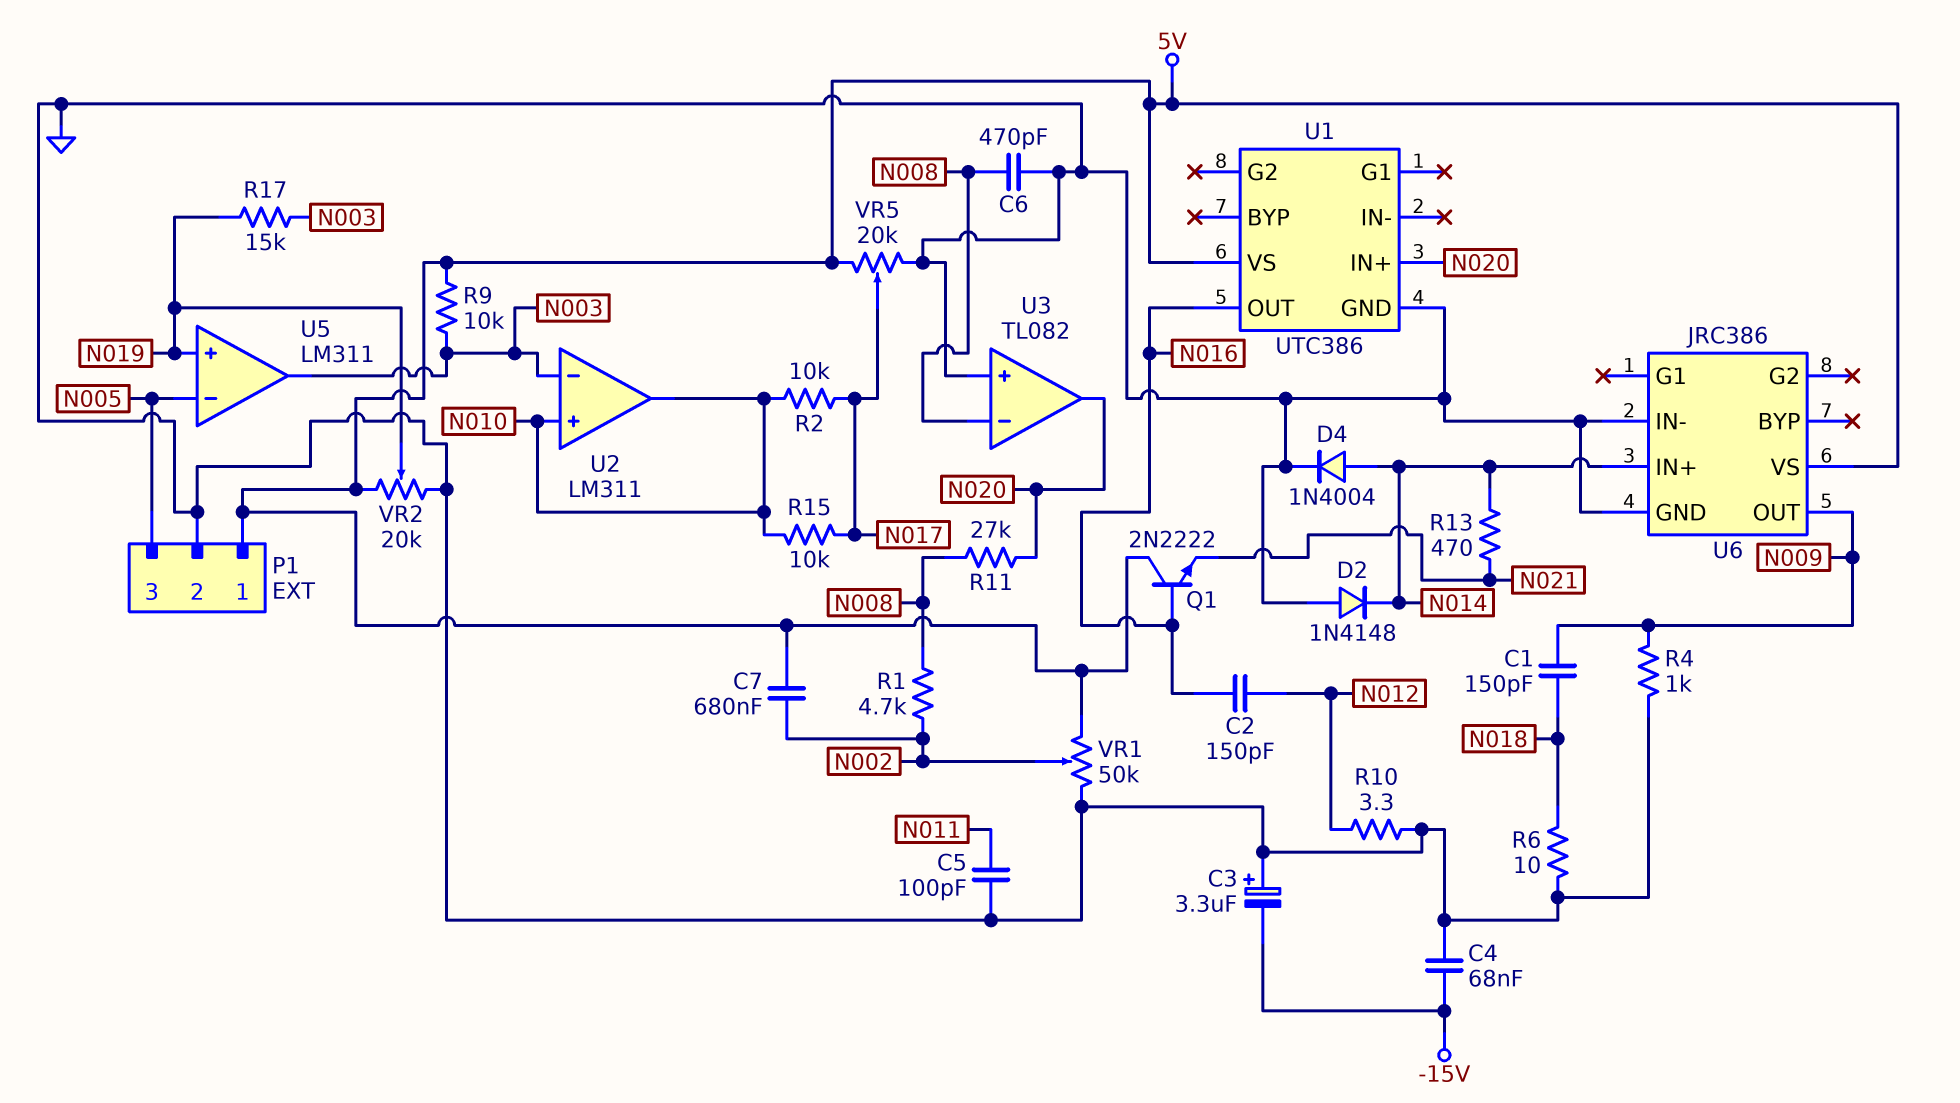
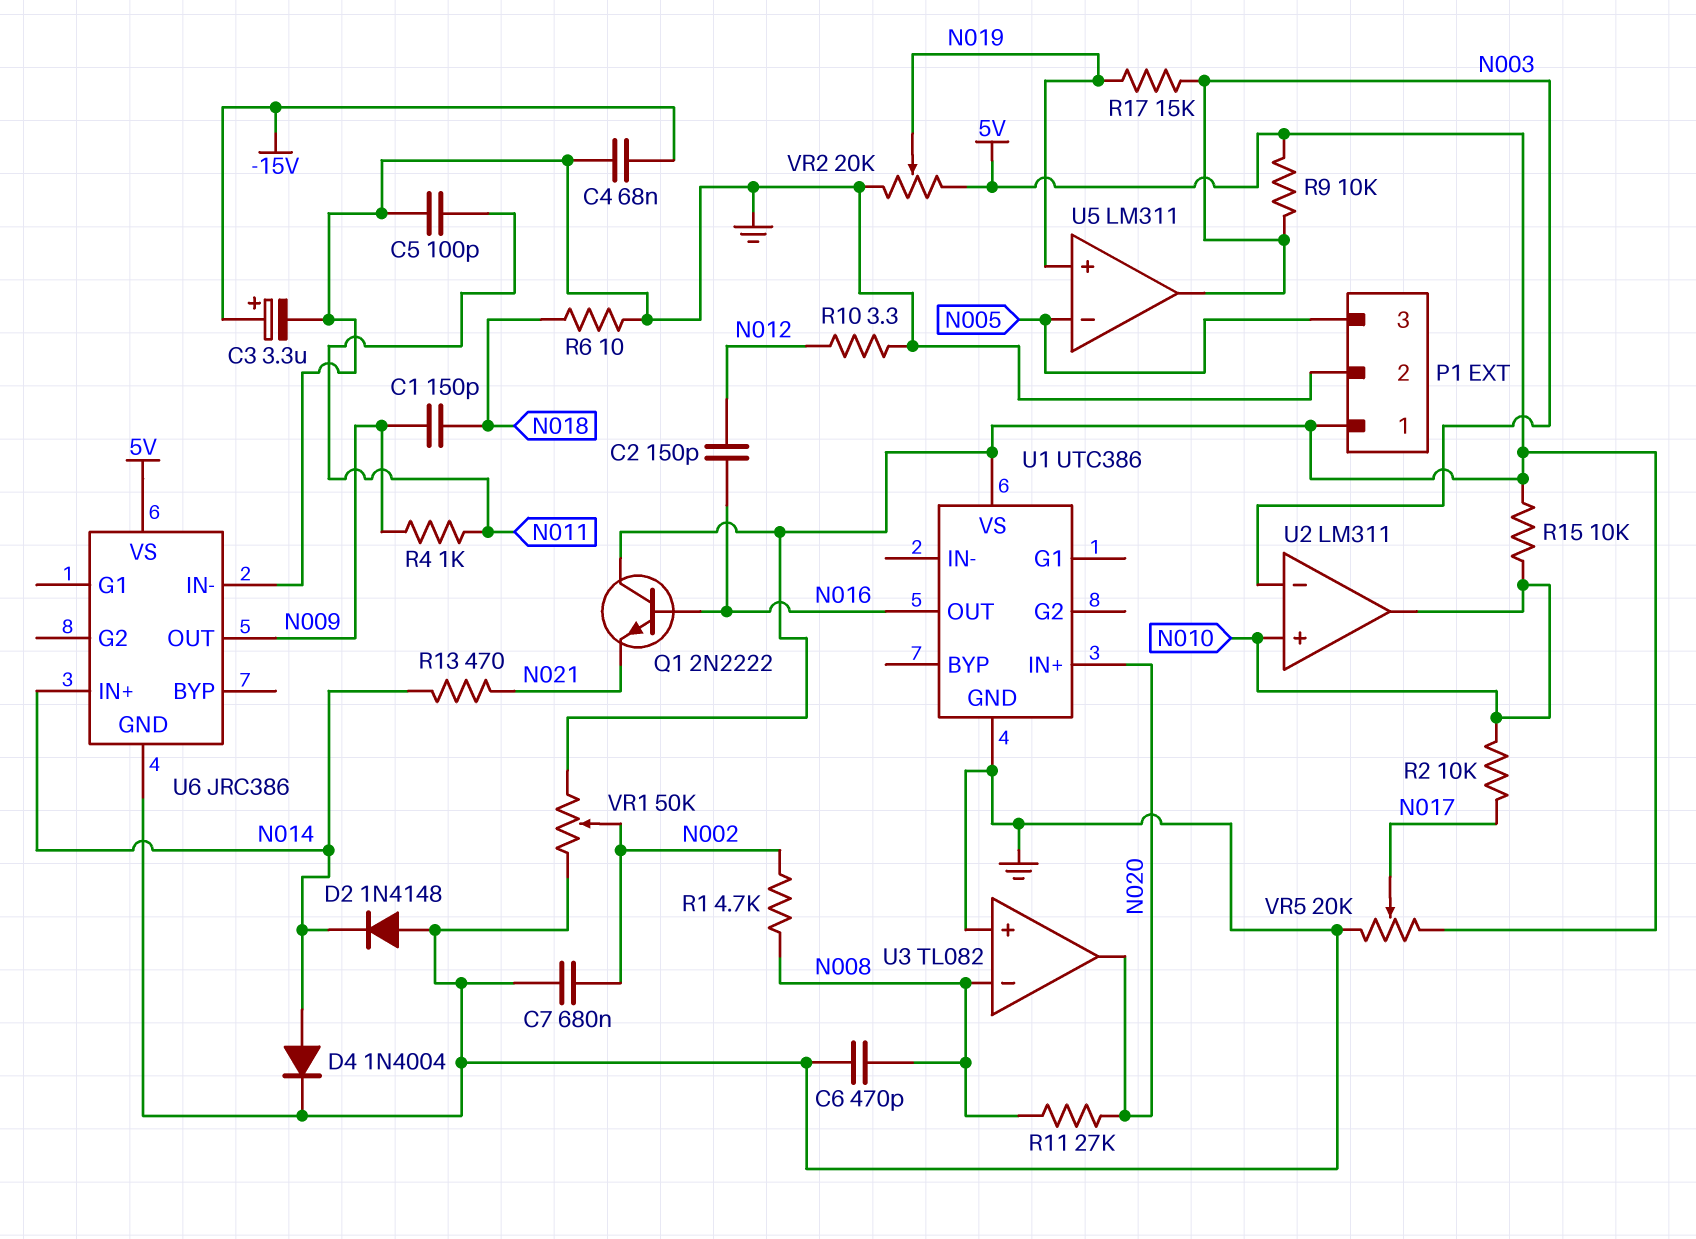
C3: 3.3uF (plus GND, minus -15V) -> 3.3uF (plus -15V, minus GND)
C7: 680nF (5V, N002) -> 680nF (GND, N002)
R4: 1k (GND, N009) -> 1k (N009, N011)
R15: 10k (N010, N017) -> 10k (5V, N010)

